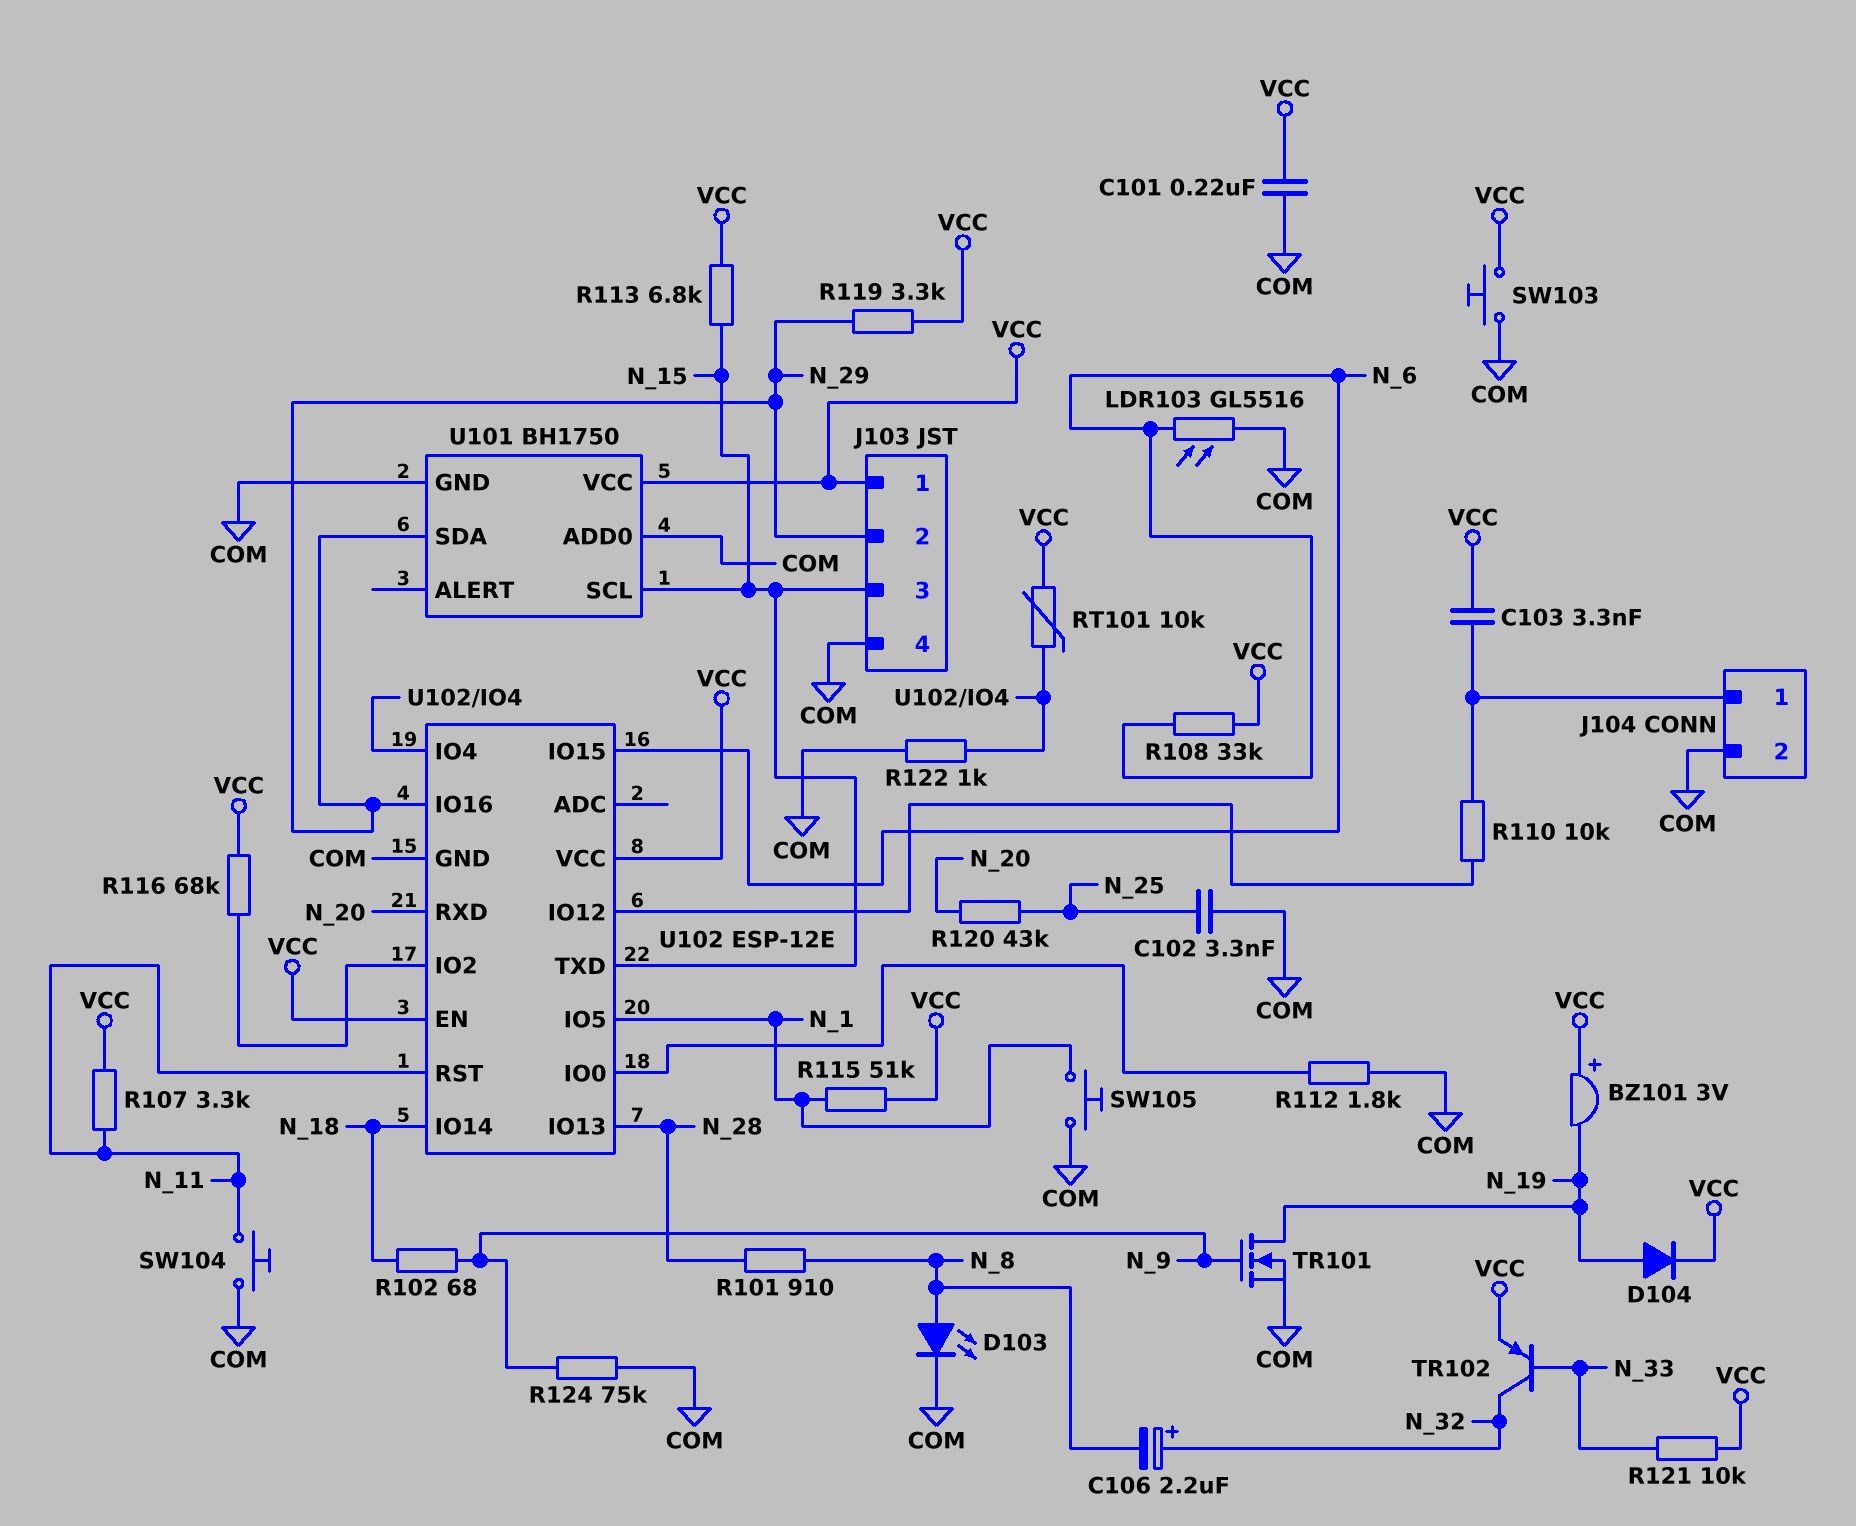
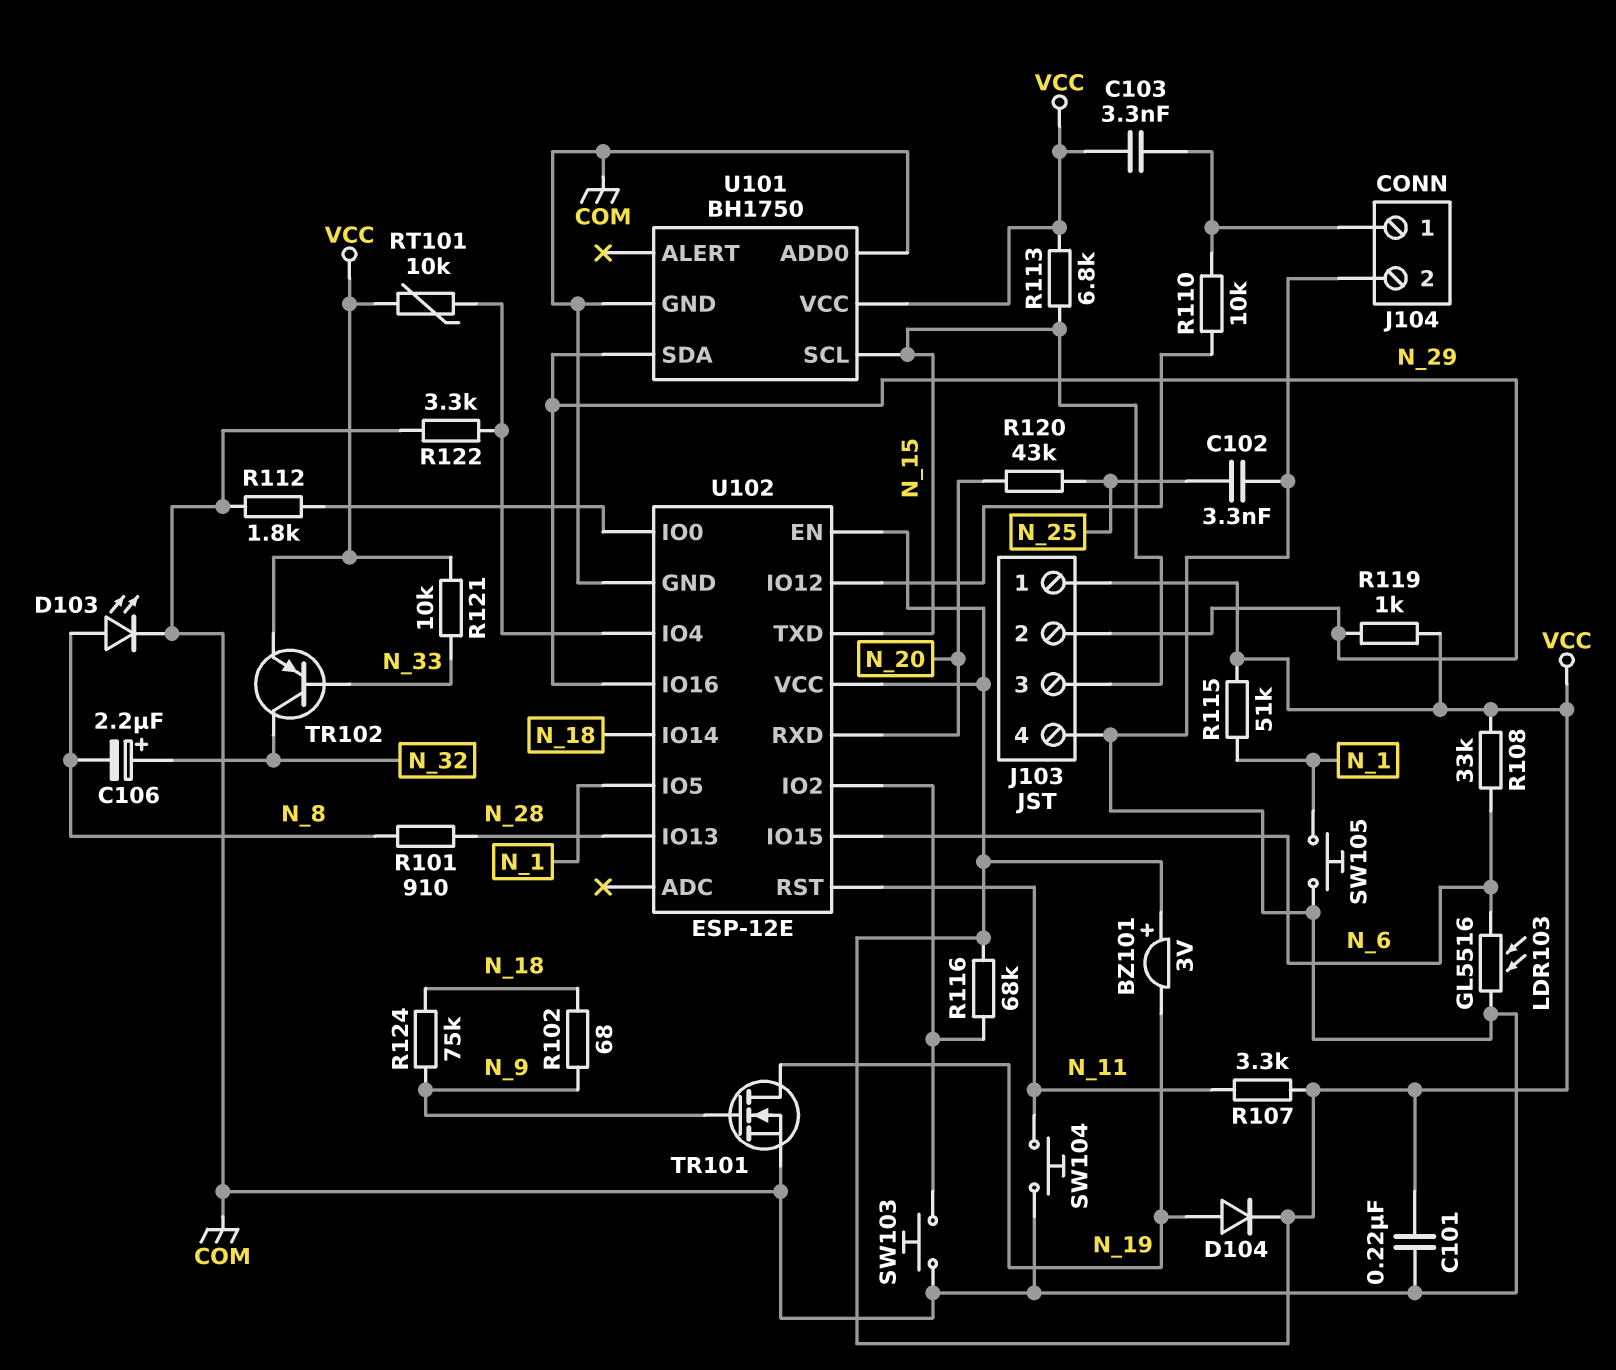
R119: 3.3k (N_29, VCC) -> 1k (N_29, VCC)
R122: 1k (COM, U102/IO4) -> 3.3k (COM, U102/IO4)
R124: 75k (COM, N_9) -> 75k (N_9, N_18)
SW103: button (COM, VCC) -> button (COM, U102/IO2)

